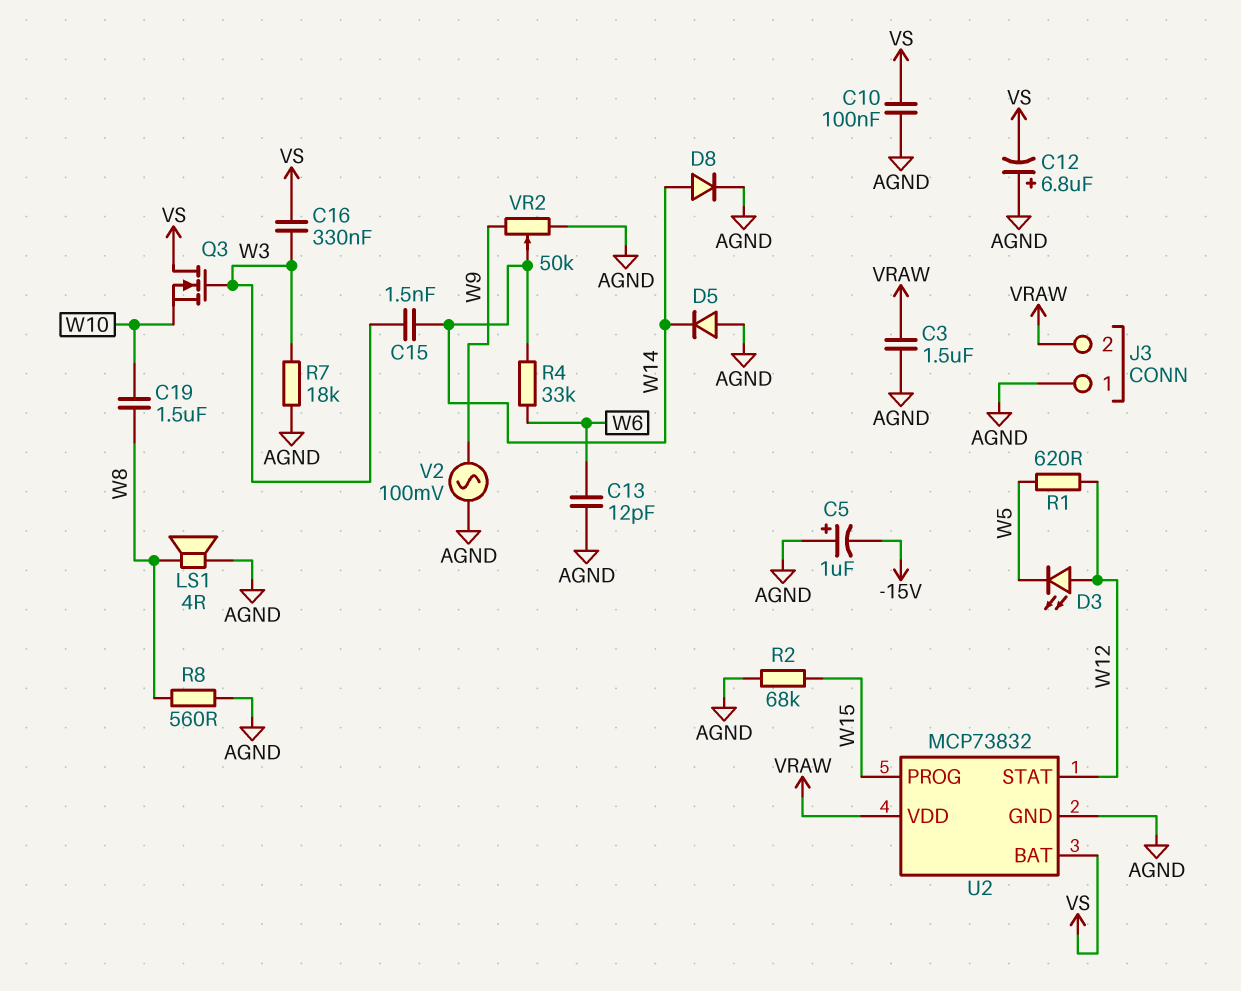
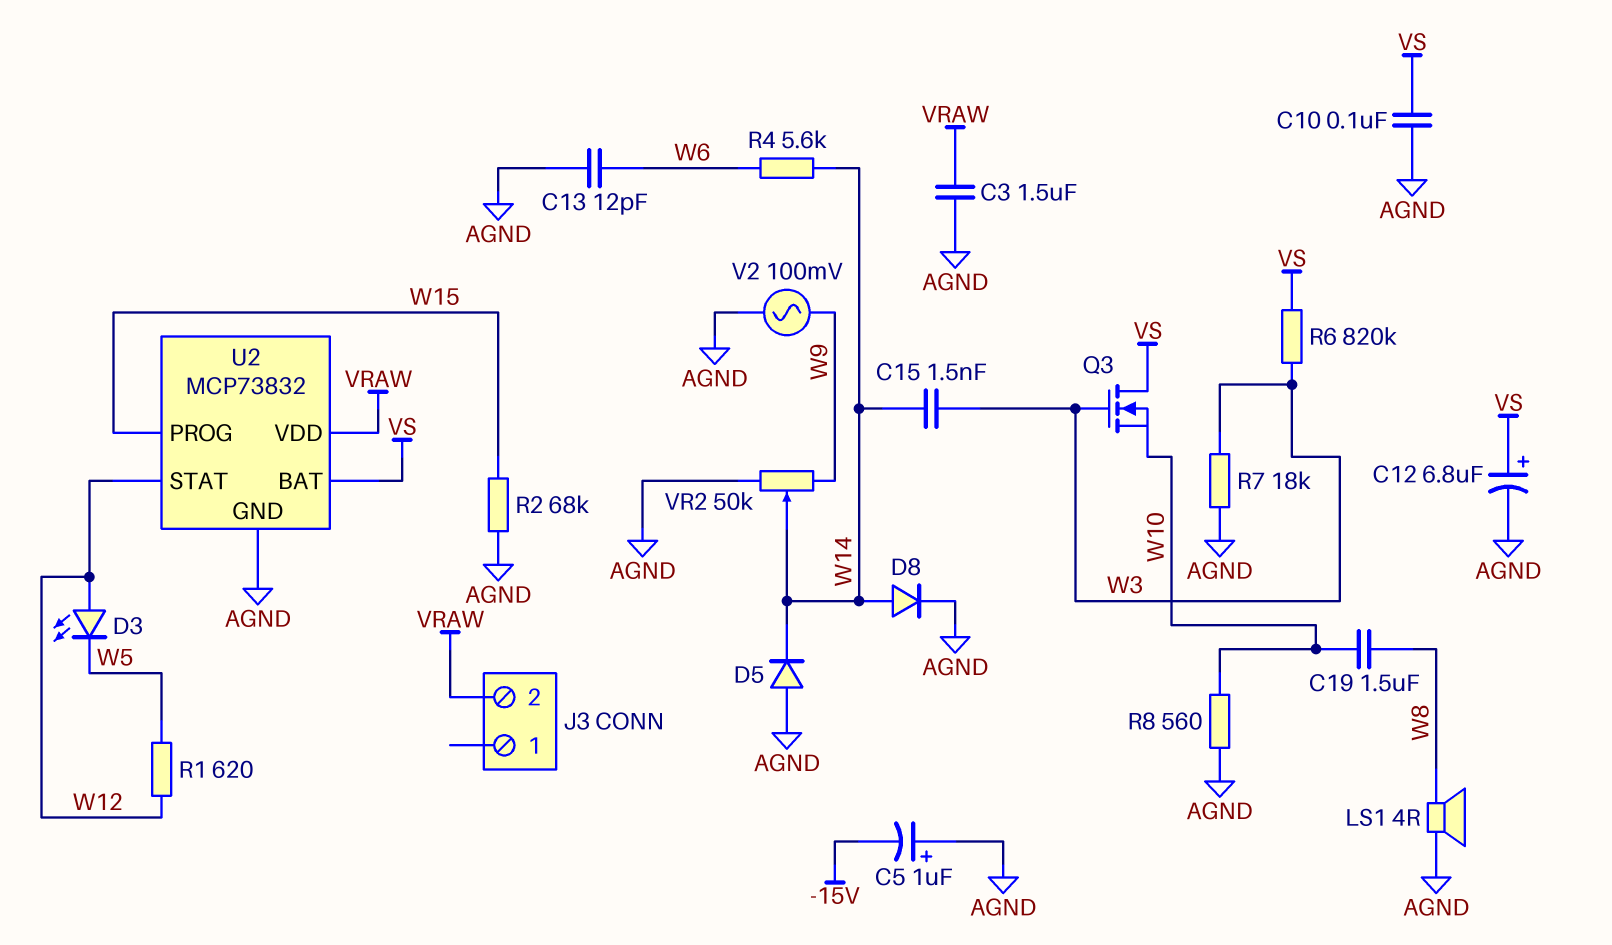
C12: 6.8uF (plus AGND, minus VS) -> 6.8uF (plus VS, minus AGND)
C16: 330nF (VS, W3) -> none
J3 pin 1: AGND -> none
R4: 33k (W6, W14) -> 5.6k (W6, W14)
R6: none -> 820k (VS, W3)
R8: 560 (AGND, W8) -> 560 (AGND, W10)

